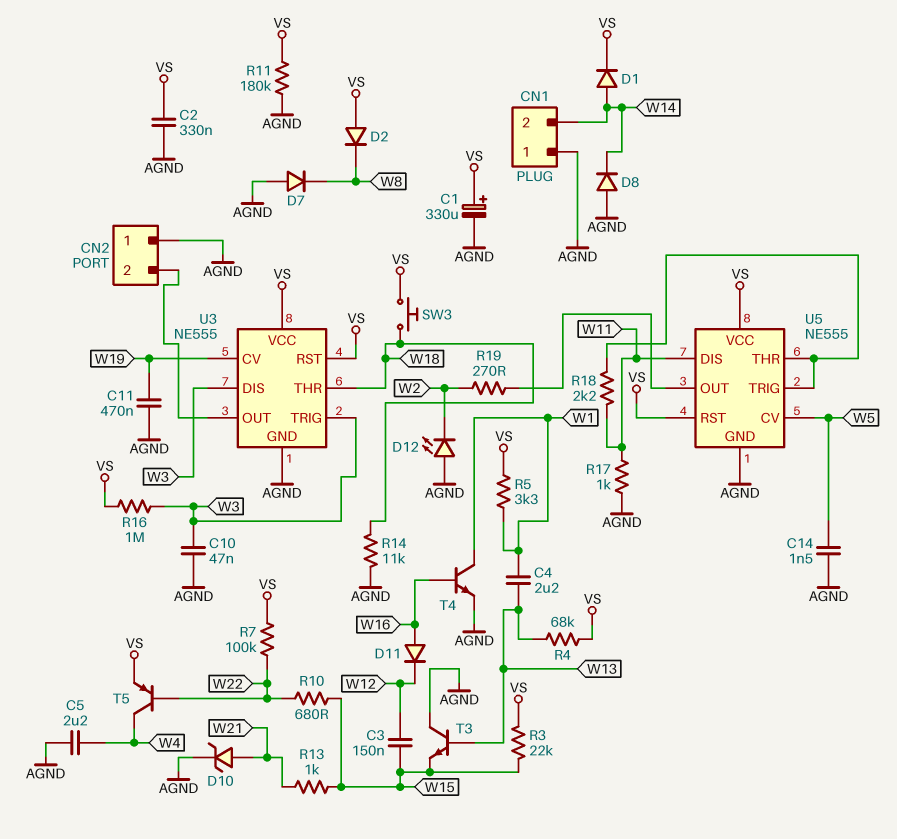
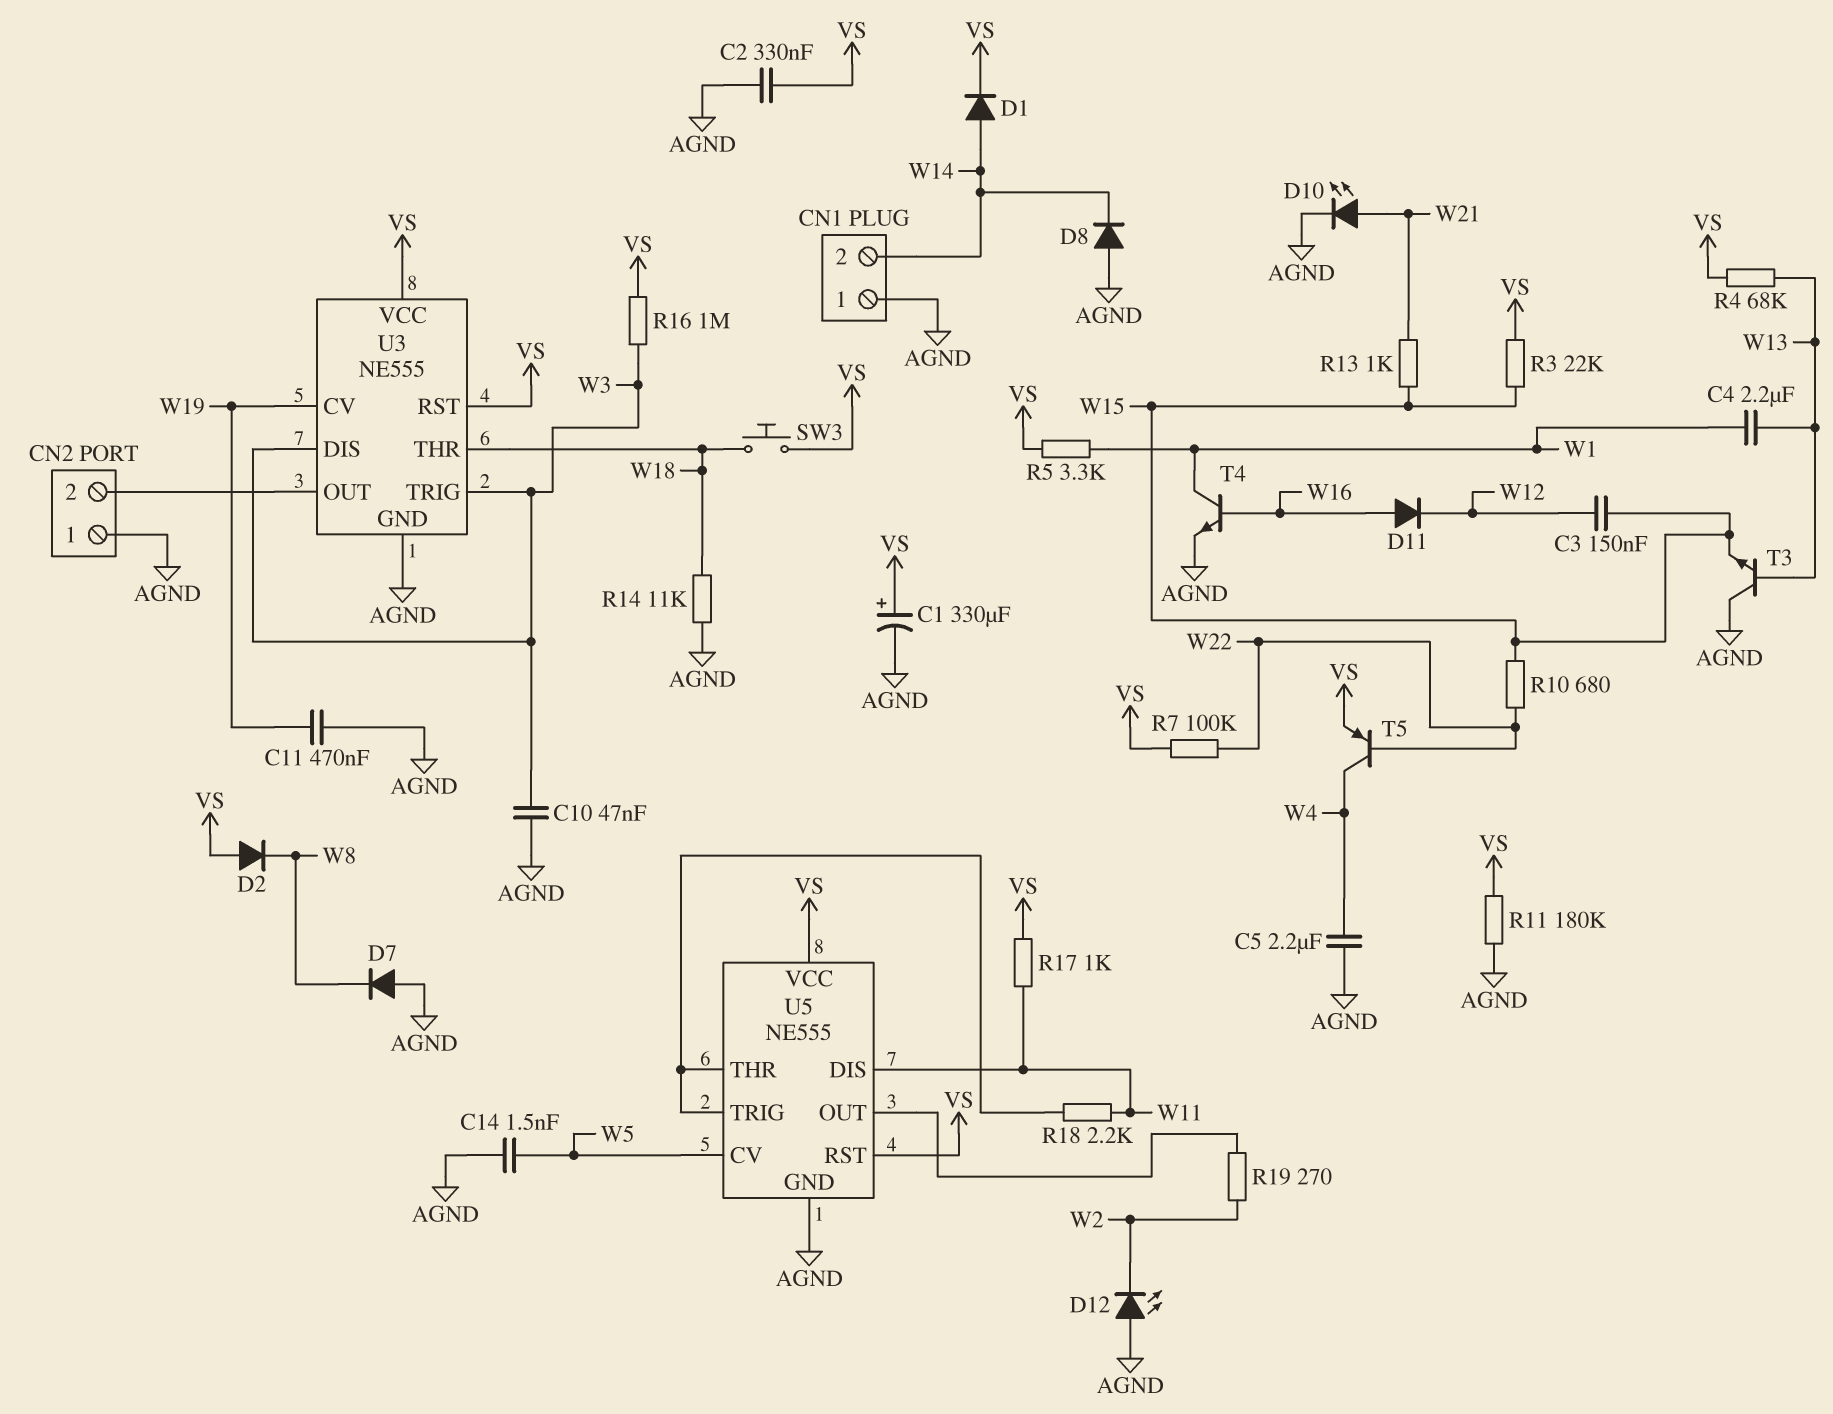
D10: zener (A W21, K AGND) -> LED (A W21, K AGND)
R17: 1k (AGND, W11) -> 1k (VS, W11)

